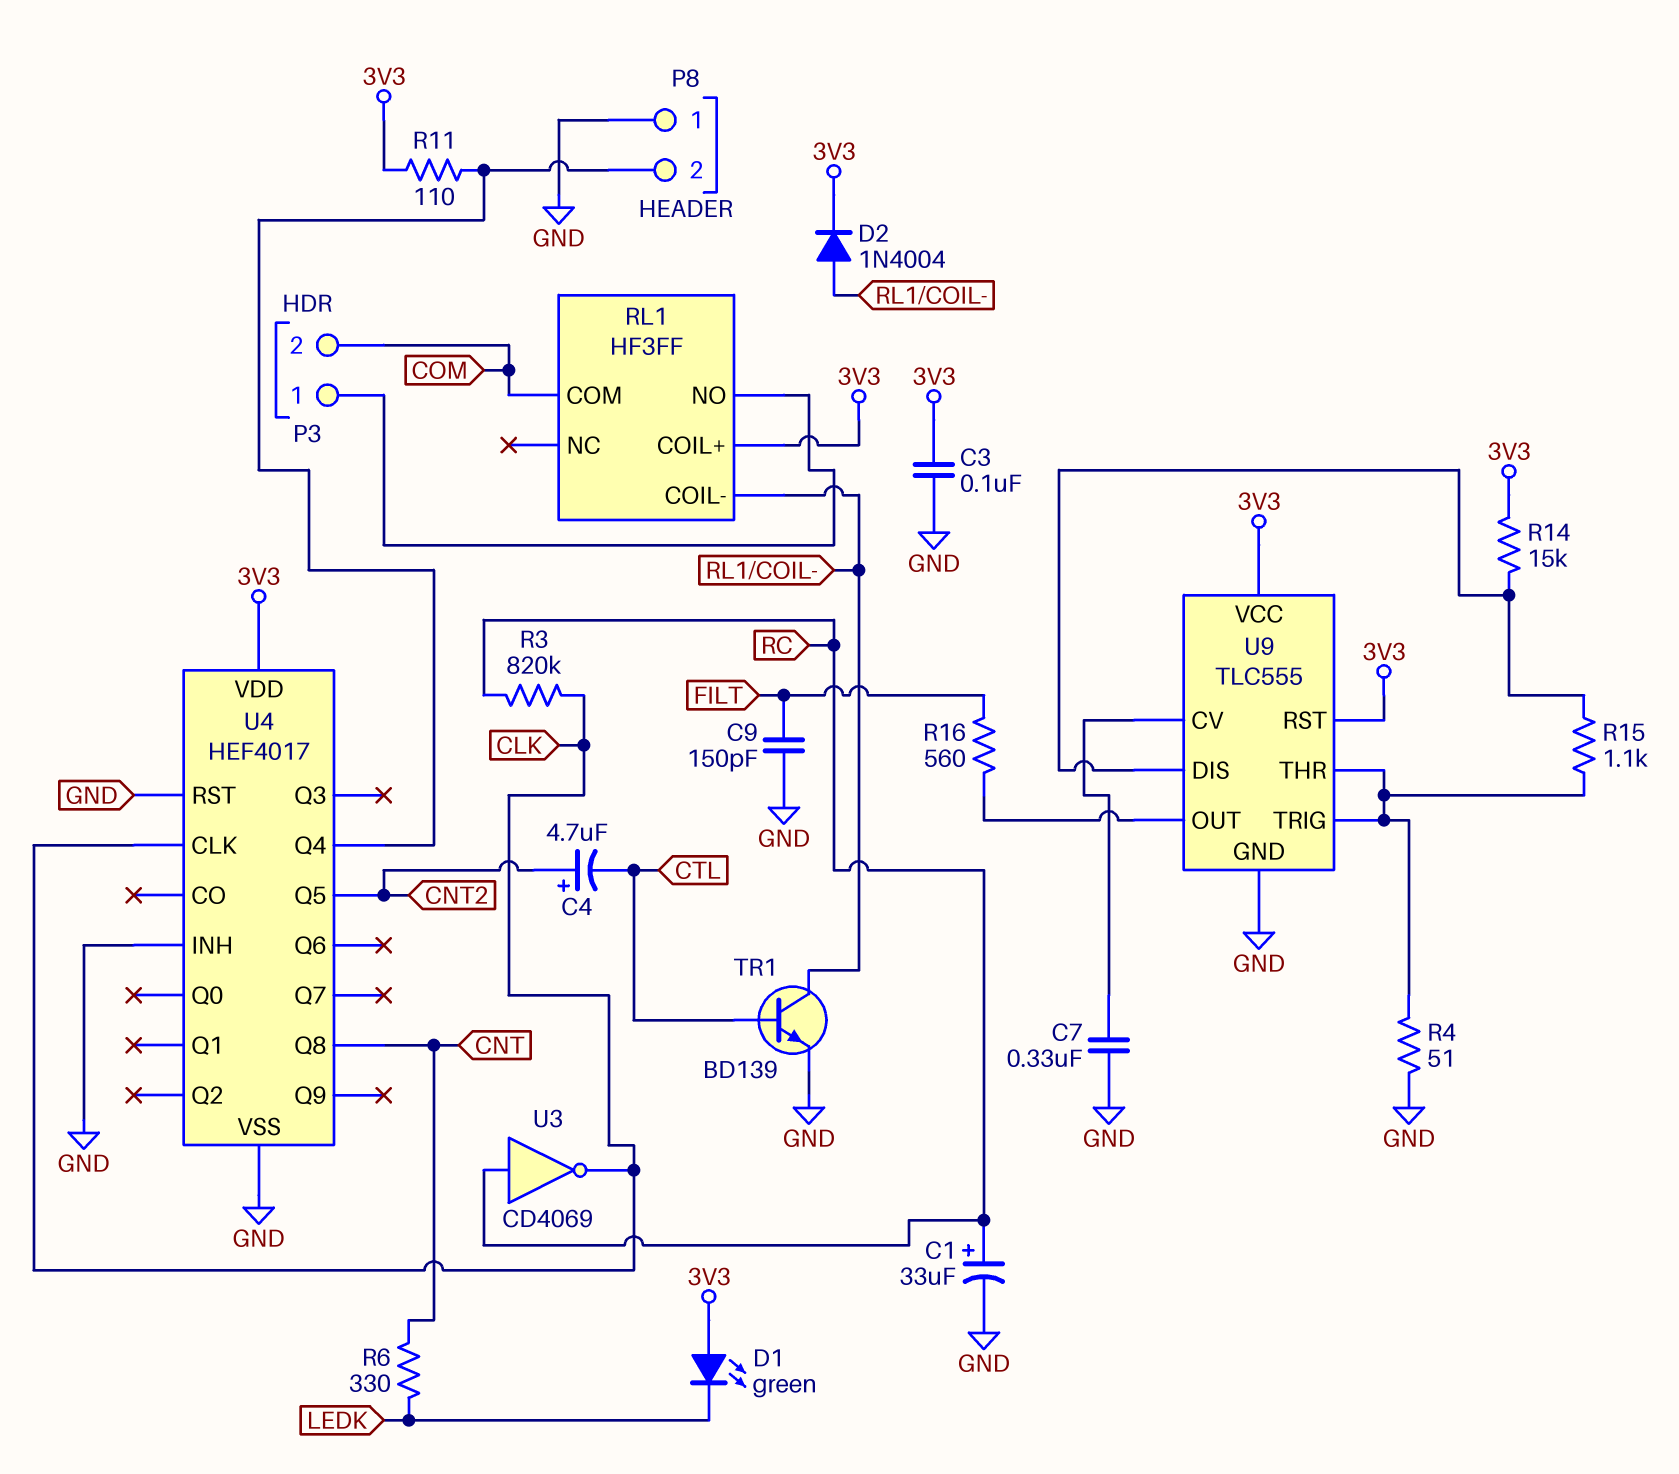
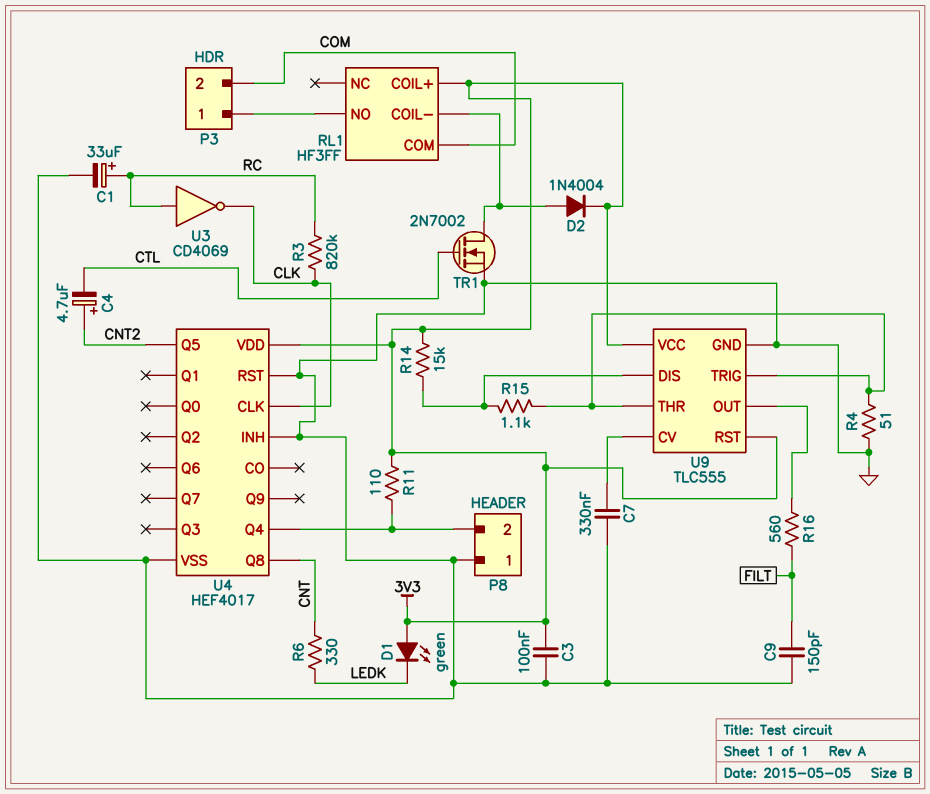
TR1: NPN BD139 (B CTL, C RL1/COIL-, E GND) -> NMOS 2N7002 (G CTL, D RL1/COIL-, S GND)

